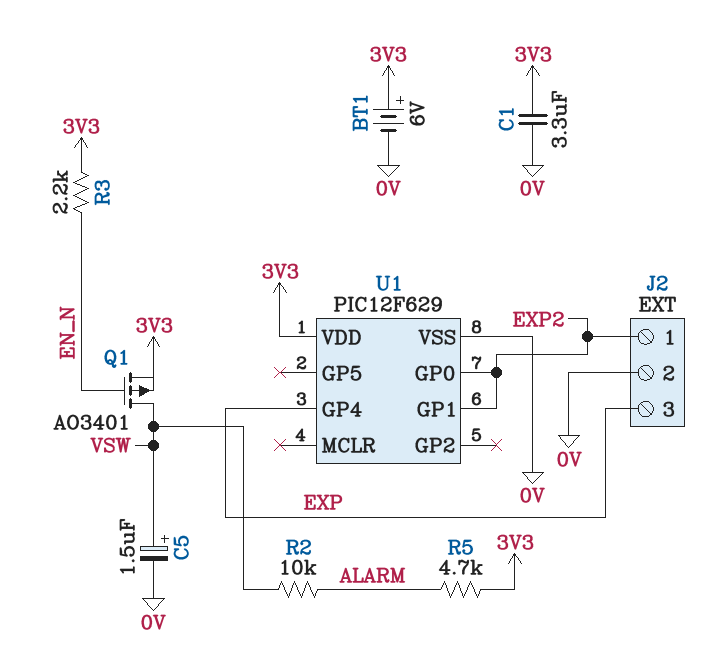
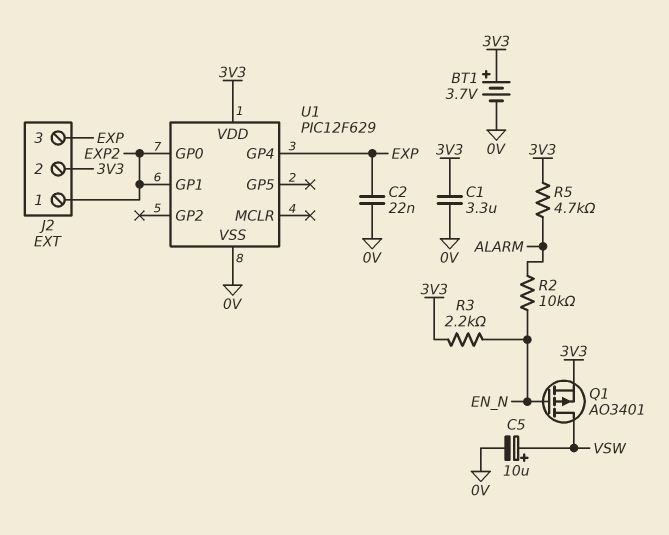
BT1: 6V (plus 3V3, minus 0V) -> 3.7V (plus 3V3, minus 0V)
C2: none -> 22nF (0V, EXP)
C5: 1.5uF (plus VSW, minus 0V) -> 10uF (plus VSW, minus 0V)
J2 pin 2: 0V -> 3V3
R2: 10k (ALARM, VSW) -> 10k (ALARM, EN_N)

